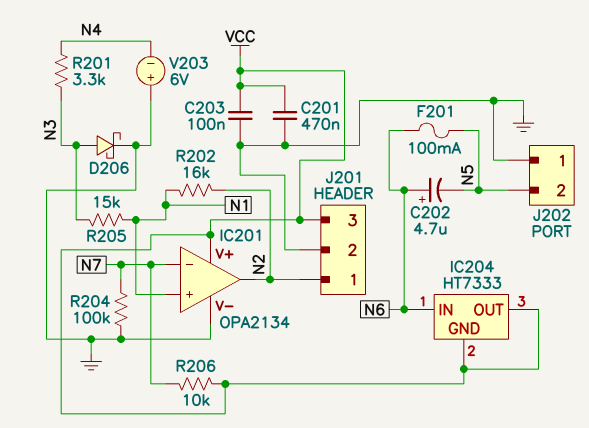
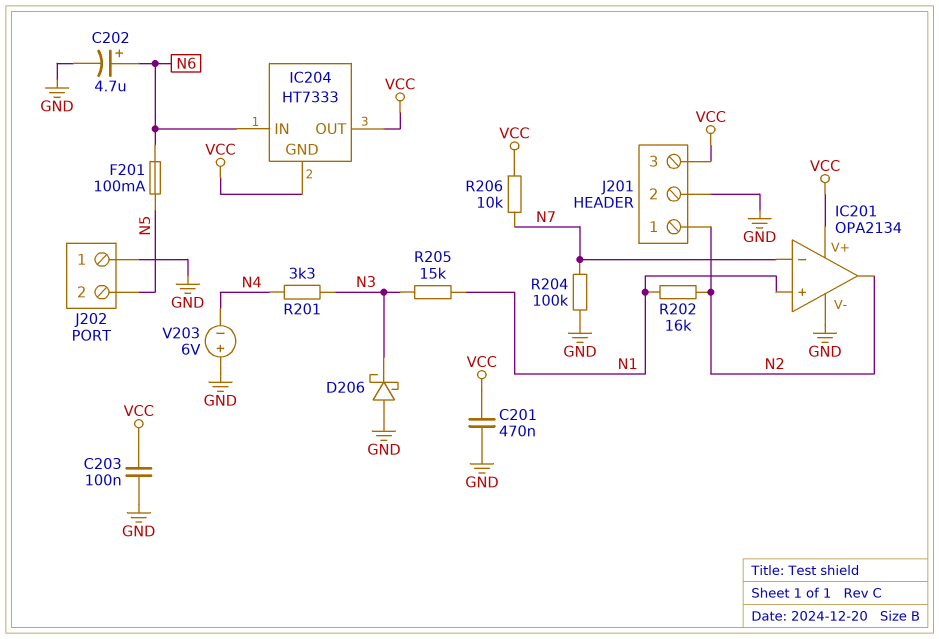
C202: 4.7uF (plus N6, minus N5) -> 4.7uF (plus N6, minus GND)
D206: schottky (A N3, K GND) -> schottky (A GND, K N3)

